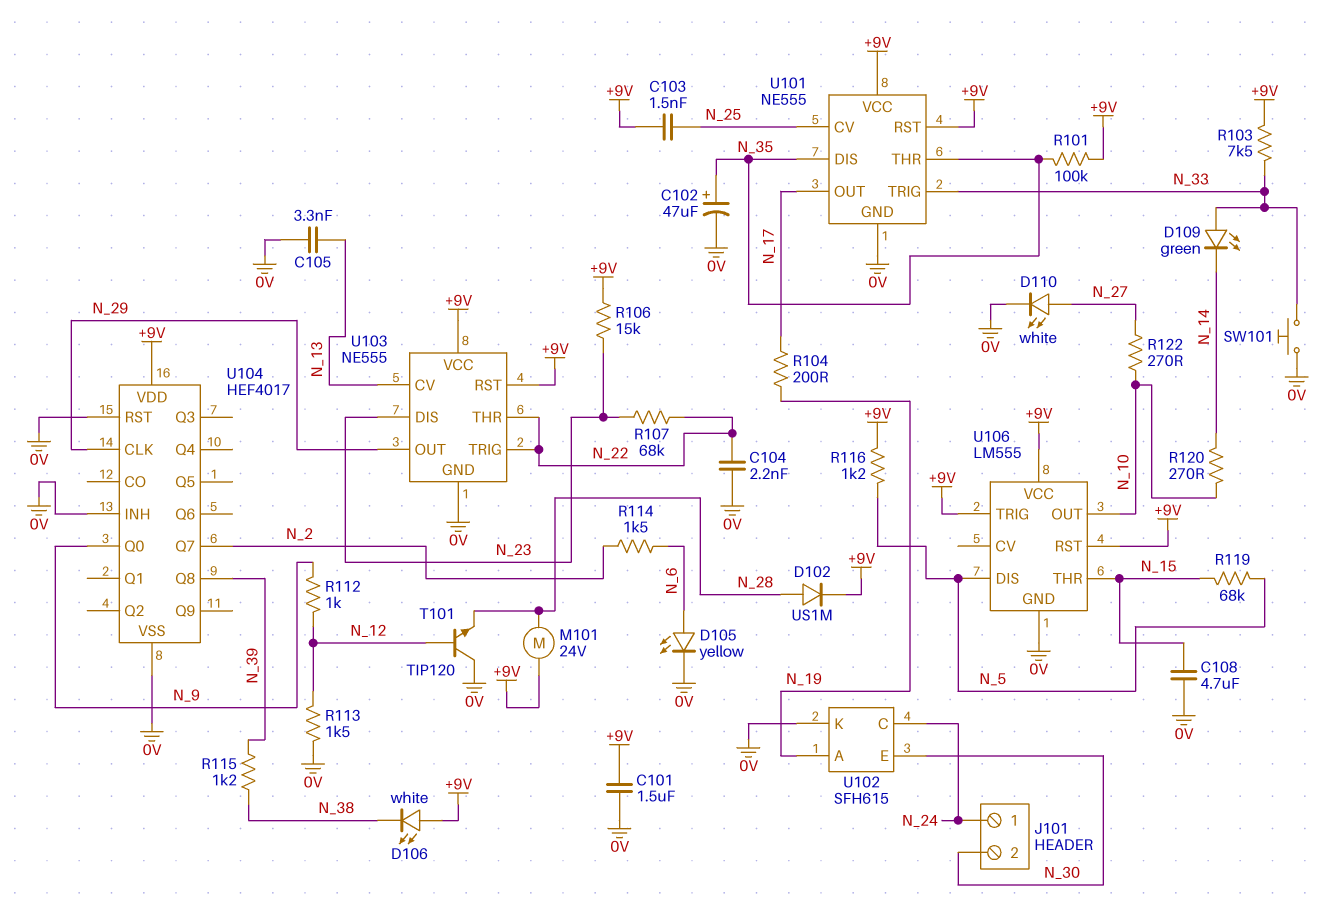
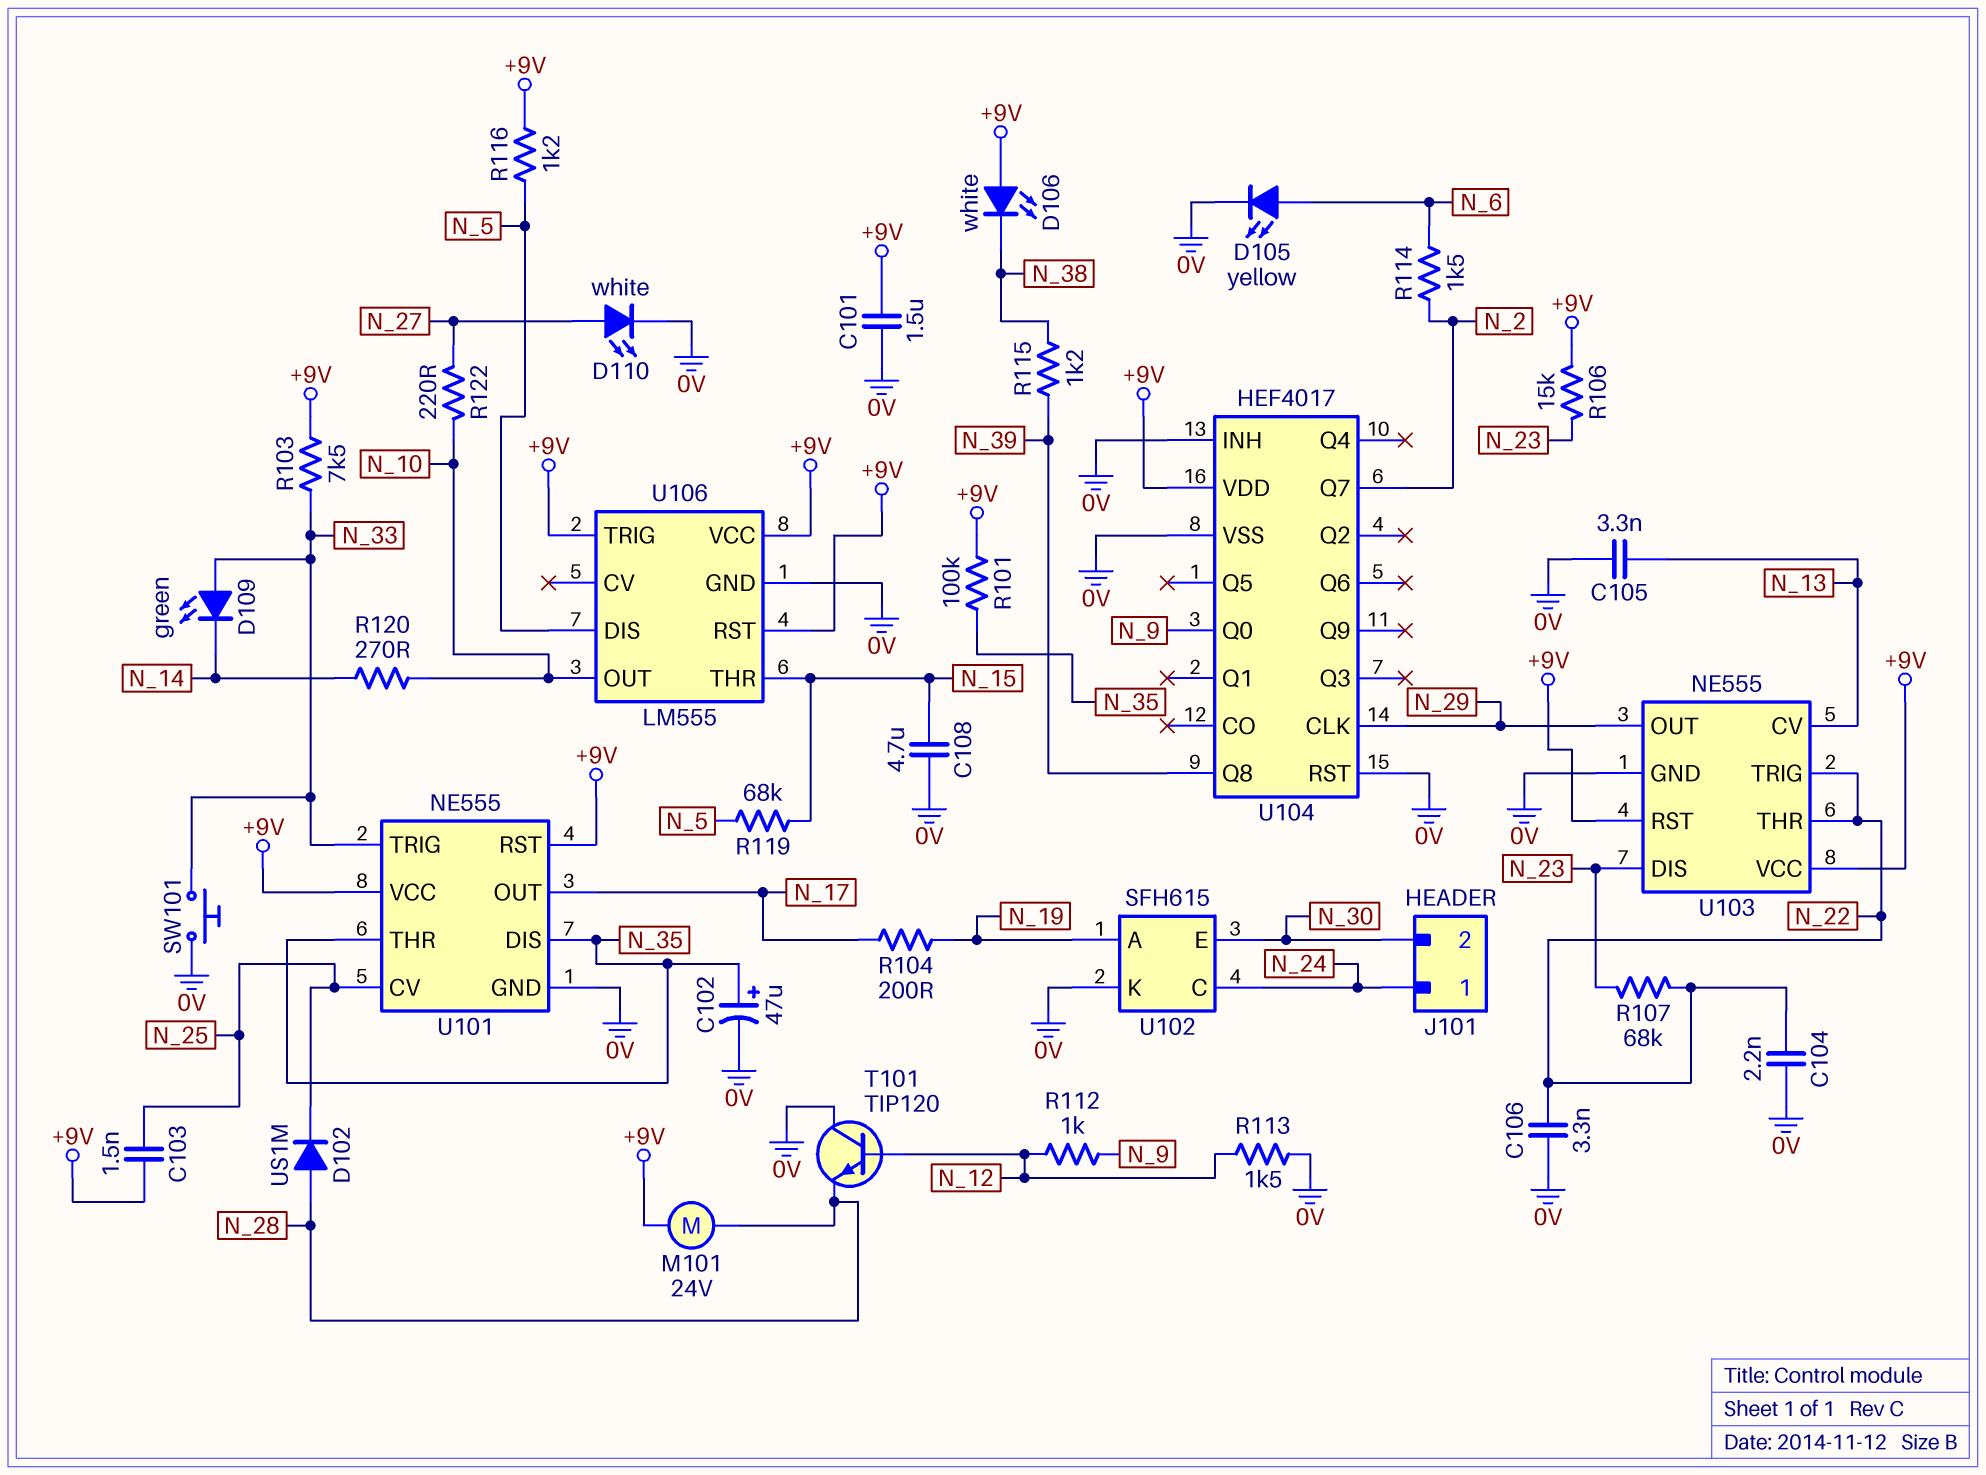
C106: none -> 3.3nF (0V, N_22)
D102: diode US1M (A N_28, K +9V) -> diode US1M (A N_28, K N_25)
R122: 270 (N_10, N_27) -> 220 (N_10, N_27)

